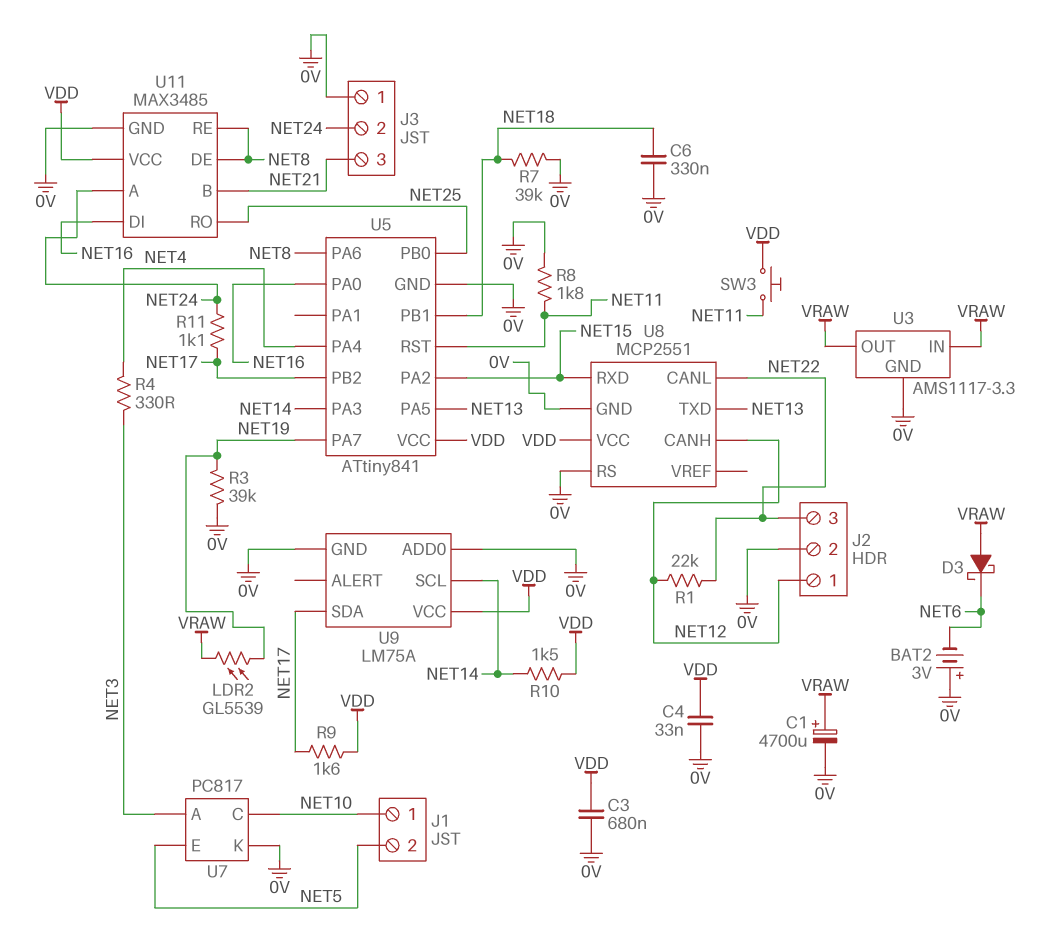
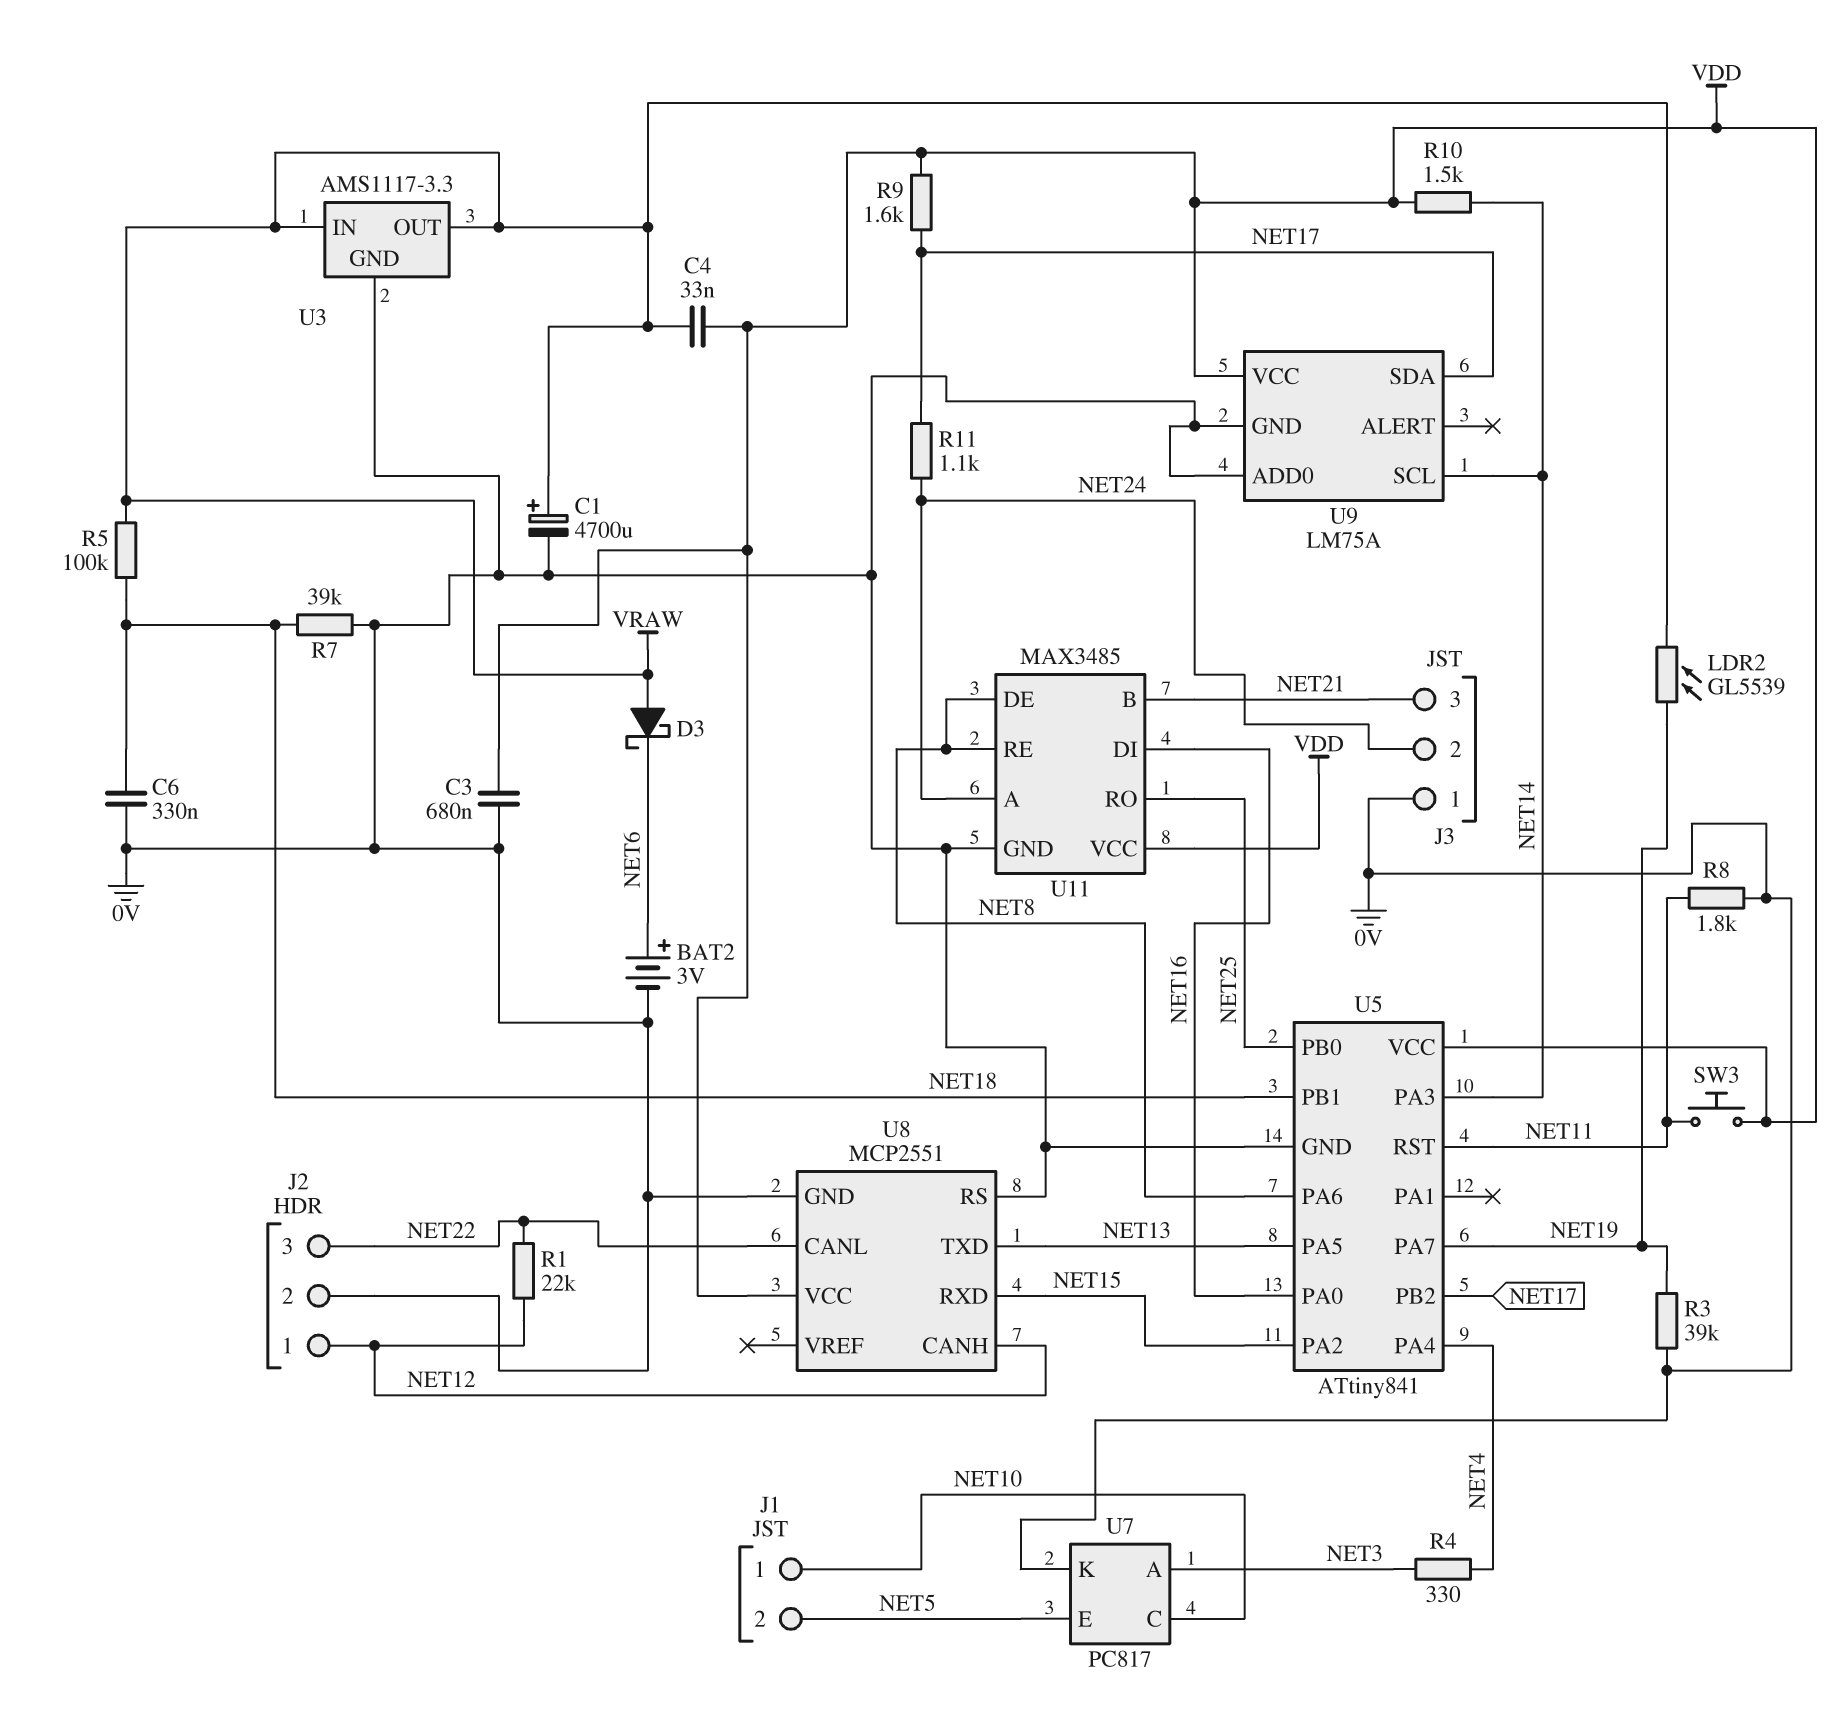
BAT2: 3V (plus 0V, minus NET6) -> 3V (plus NET6, minus 0V)
C4: 33nF (0V, VDD) -> 33nF (VDD, VRAW)
R5: none -> 100k (NET18, VRAW)

